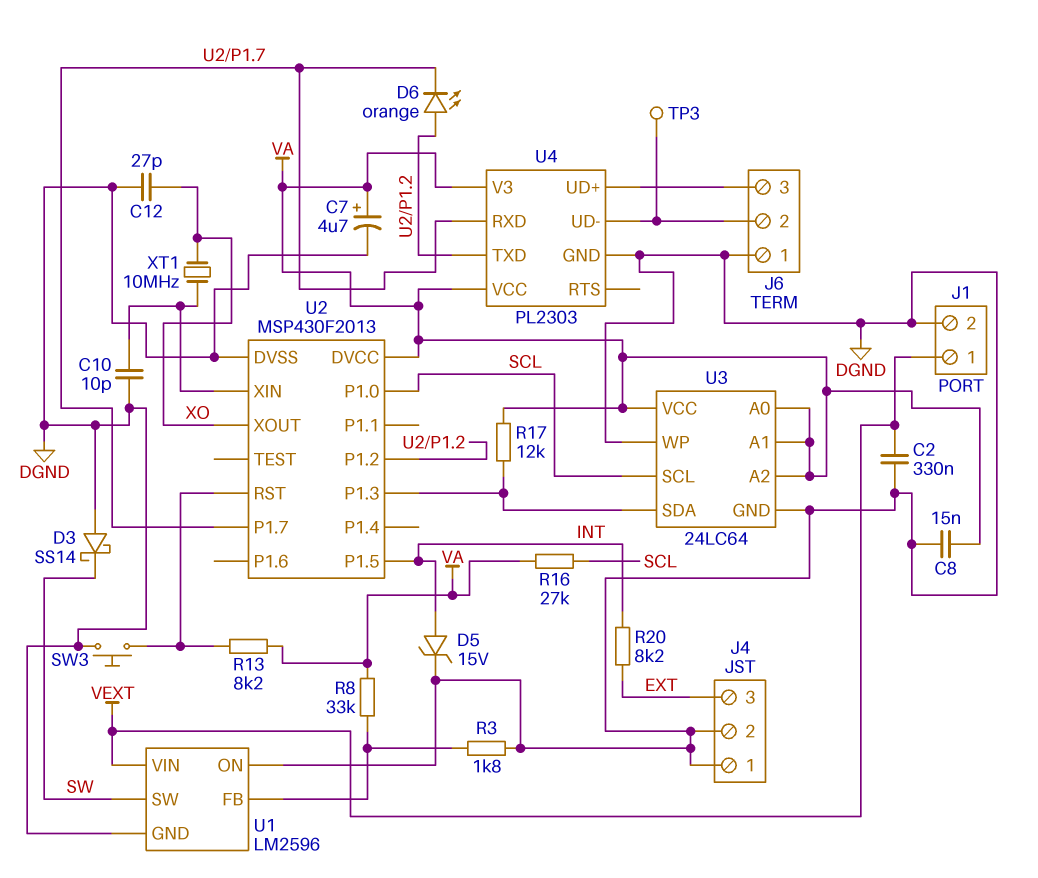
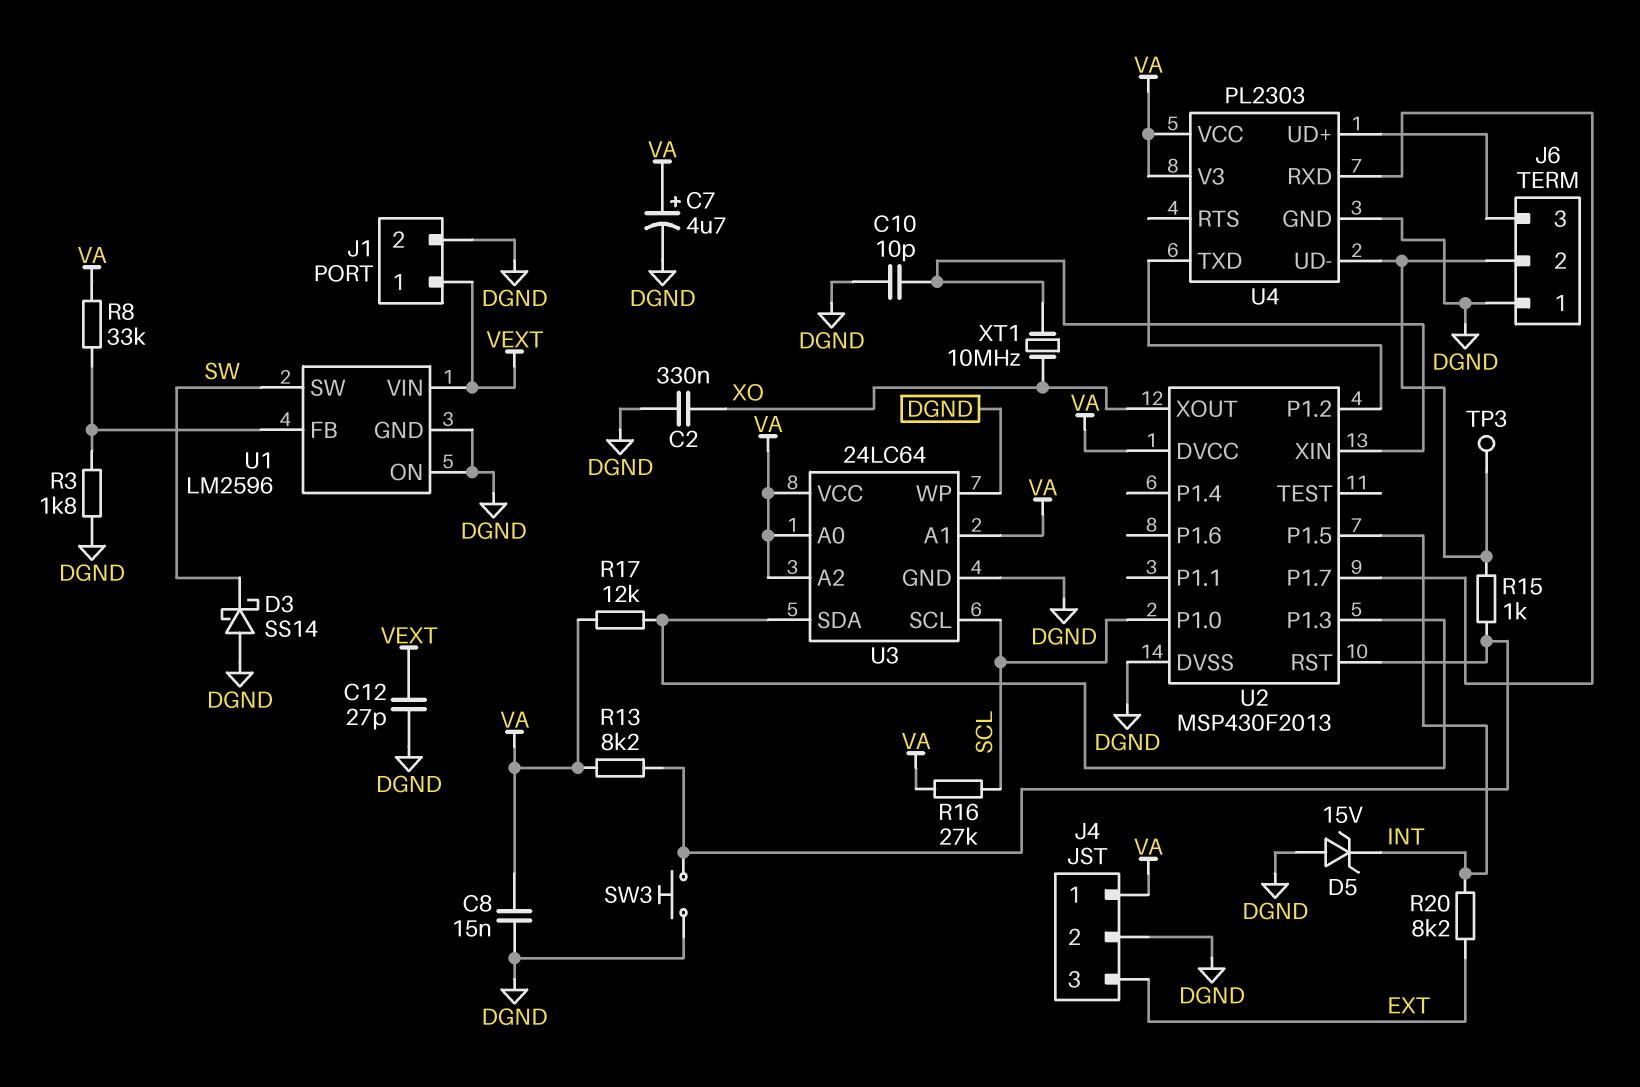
C2: 330nF (DGND, VEXT) -> 330nF (DGND, XO)
C12: 27pF (DGND, XO) -> 27pF (DGND, VEXT)
D5: zener 15V (A INT, K DGND) -> zener 15V (A DGND, K INT)
D6: LED orange (A U2/P1.2, K U2/P1.7) -> none
J4 pin 1: DGND -> VA
R15: none -> 1k (J6/2, U2/RST)

